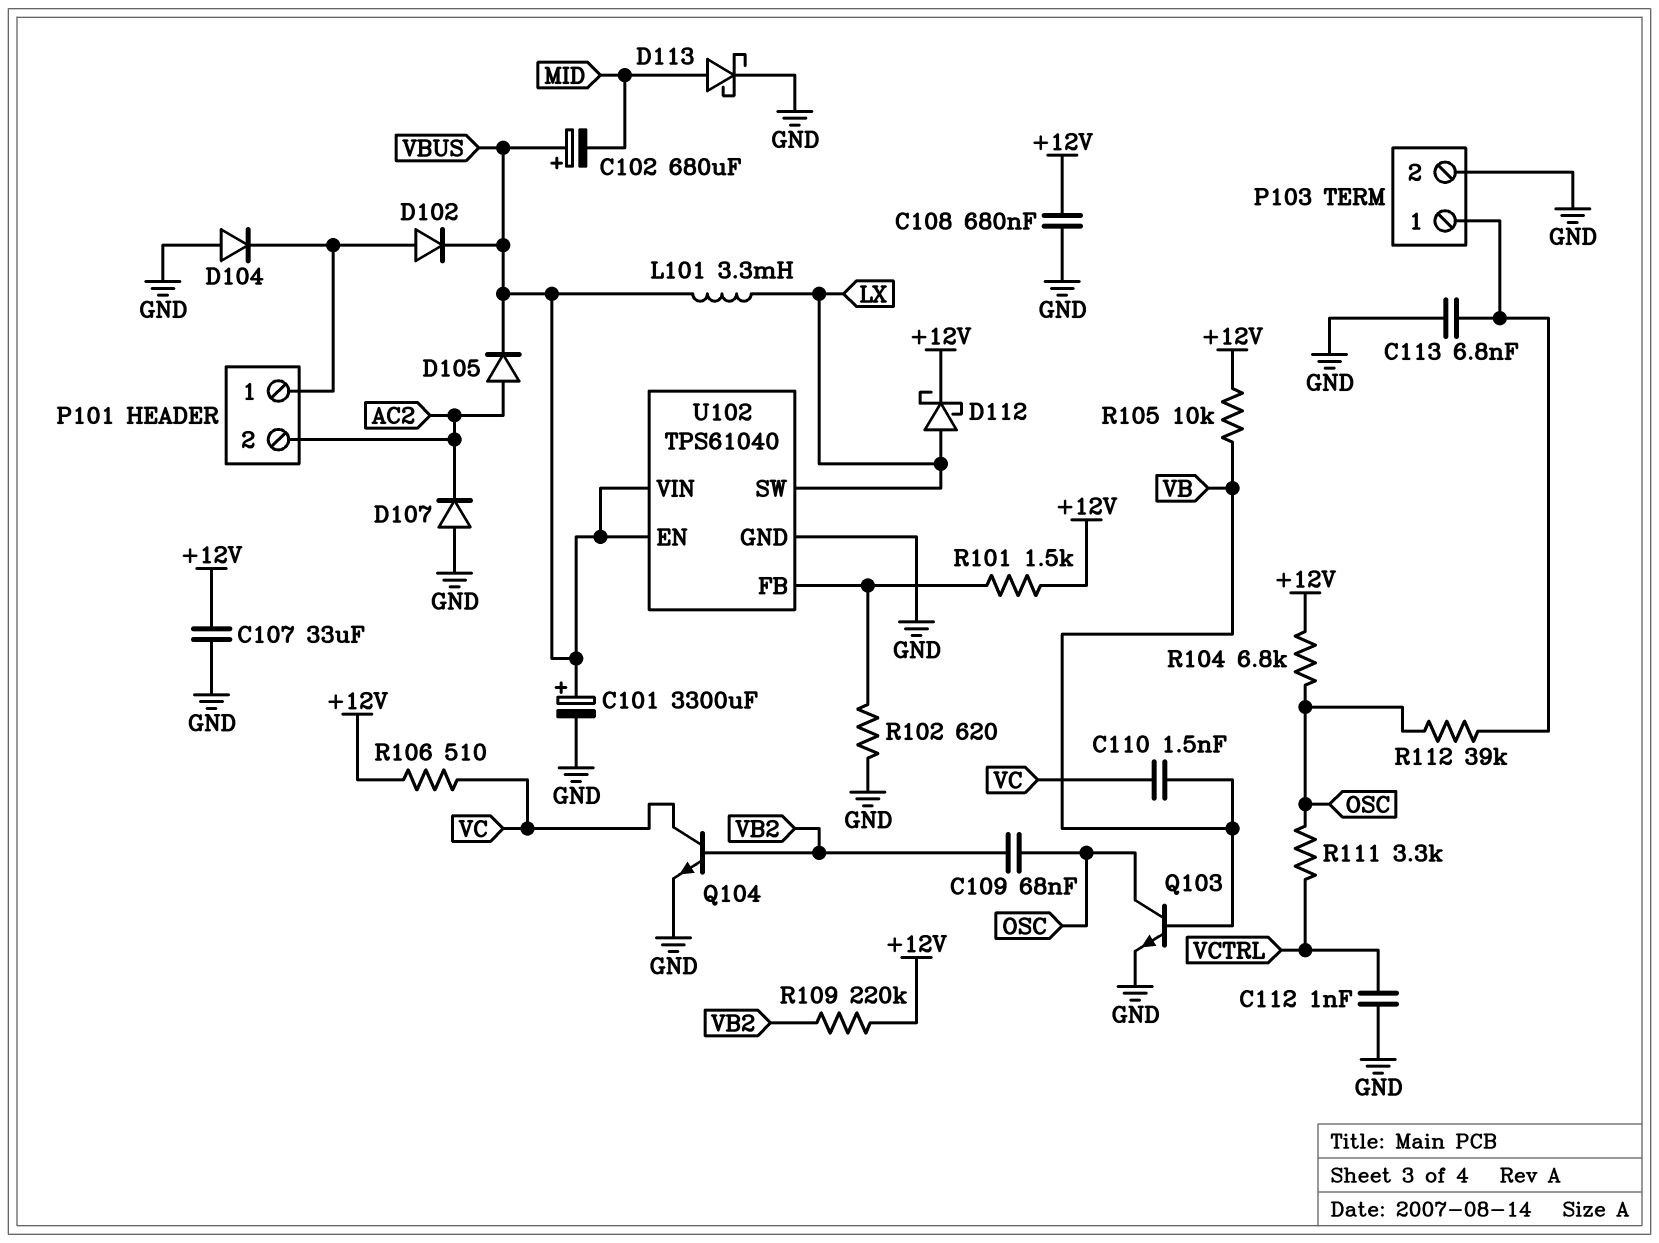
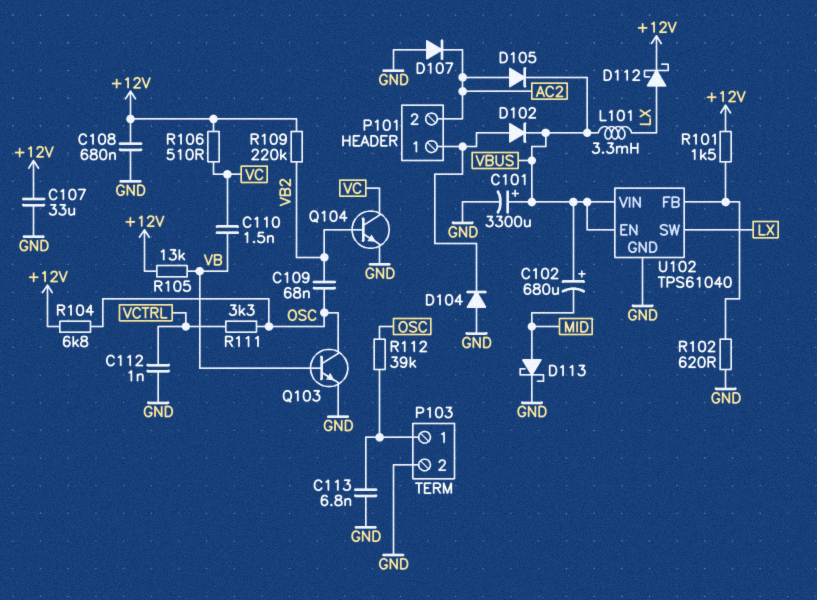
R105: 10k (+12V, VB) -> 13k (+12V, VB)

